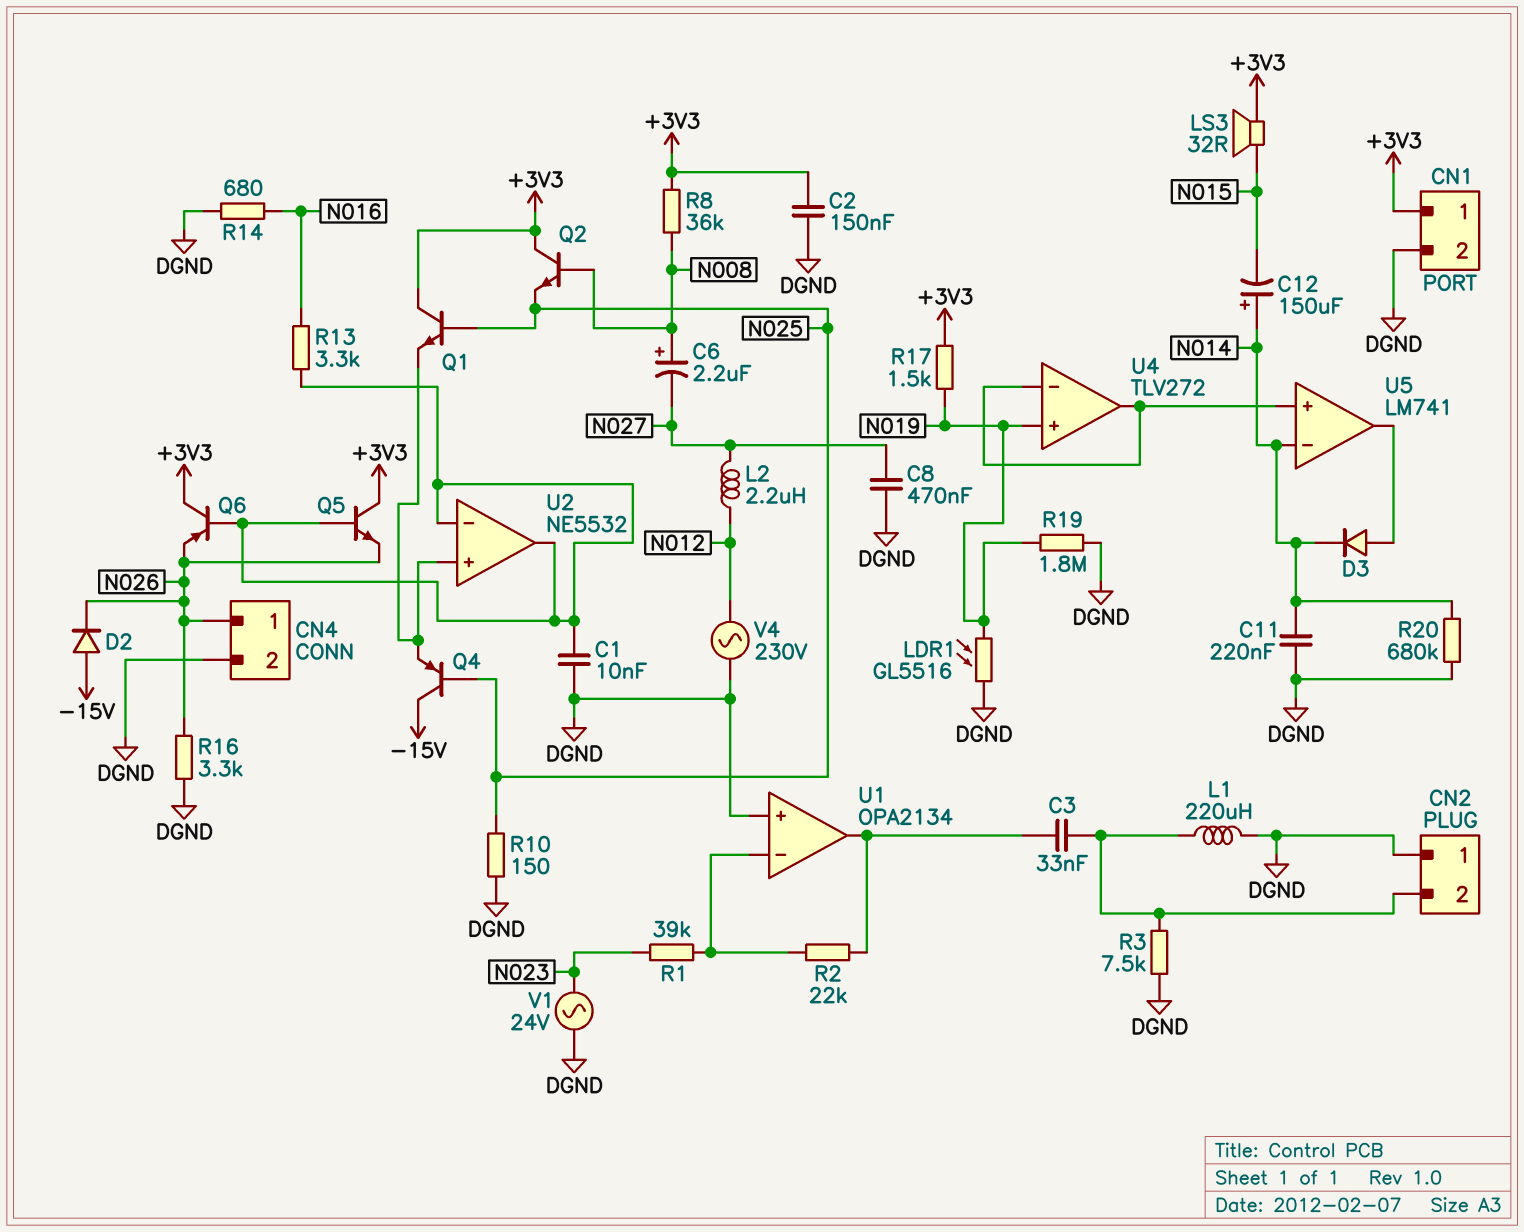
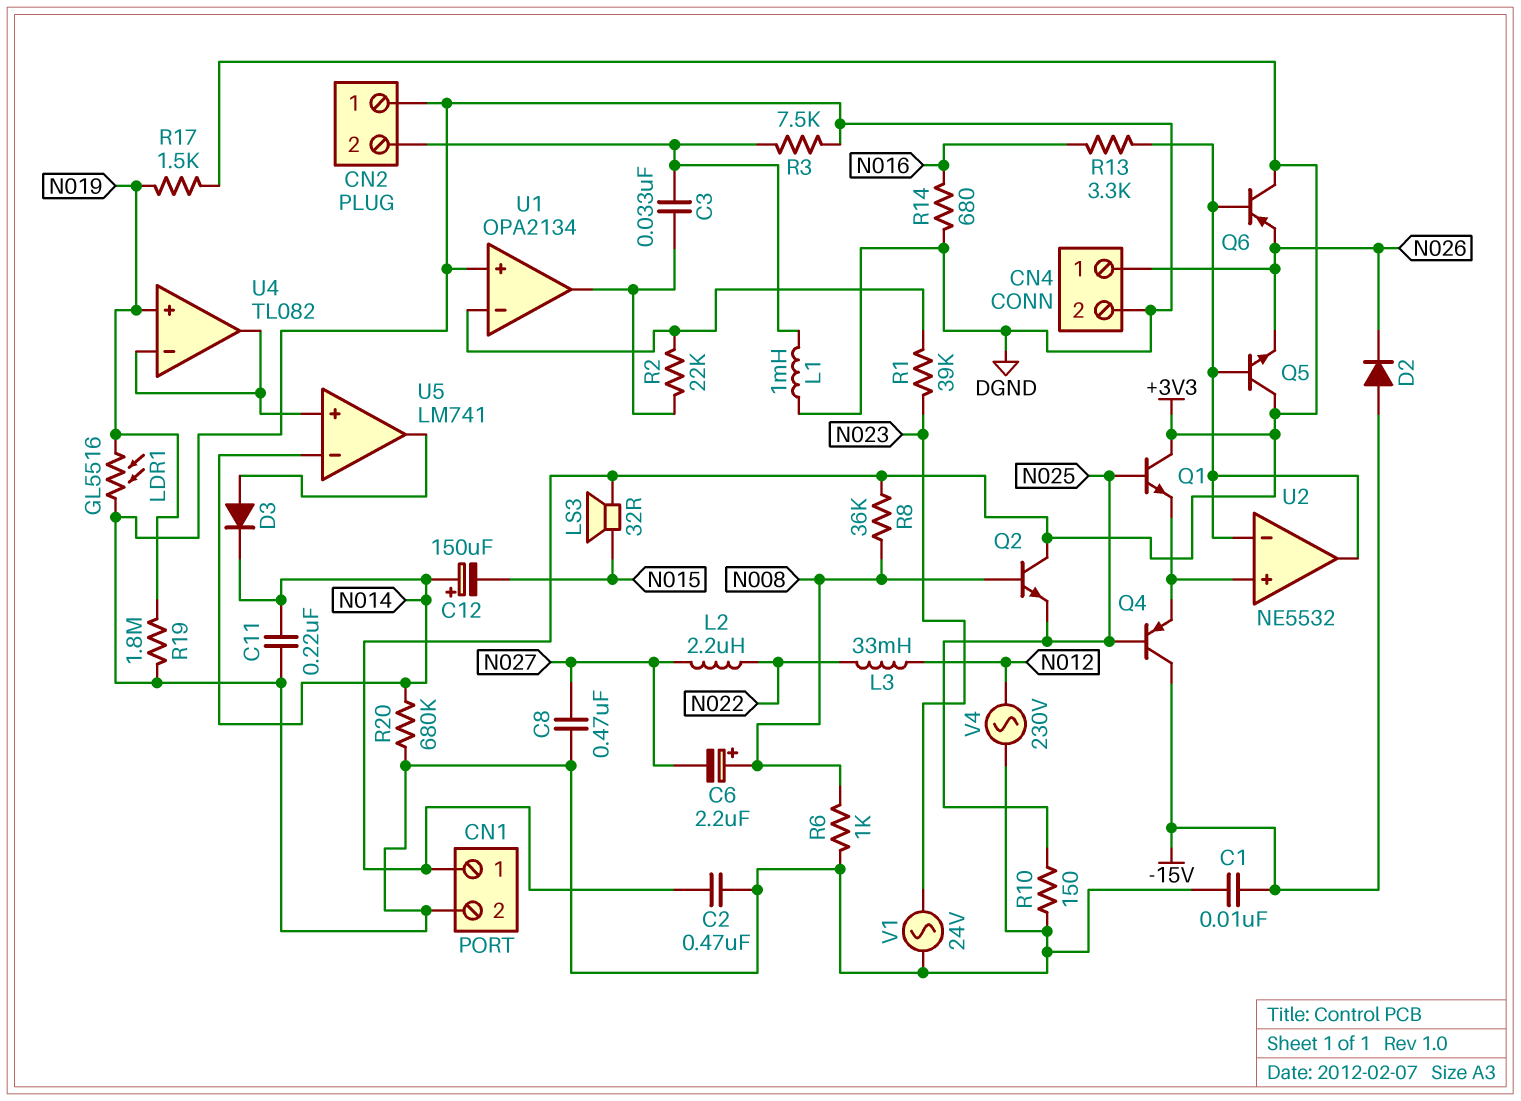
C1: 10nF (DGND, U2/in-) -> 10nF (-15V, DGND)
C2: 150nF (+3V3, DGND) -> 470nF (+3V3, DGND)
L1: 220uH (CN2/2, DGND) -> 1mH (CN2/2, DGND)
L2: 2.2uH (N012, N027) -> 2.2uH (N022, N027)
L3: none -> 33mH (N012, N022)
R6: none -> 1k (DGND, N008)
R16: 3.3k (DGND, N026) -> none
U4: TLV272 -> TL082

